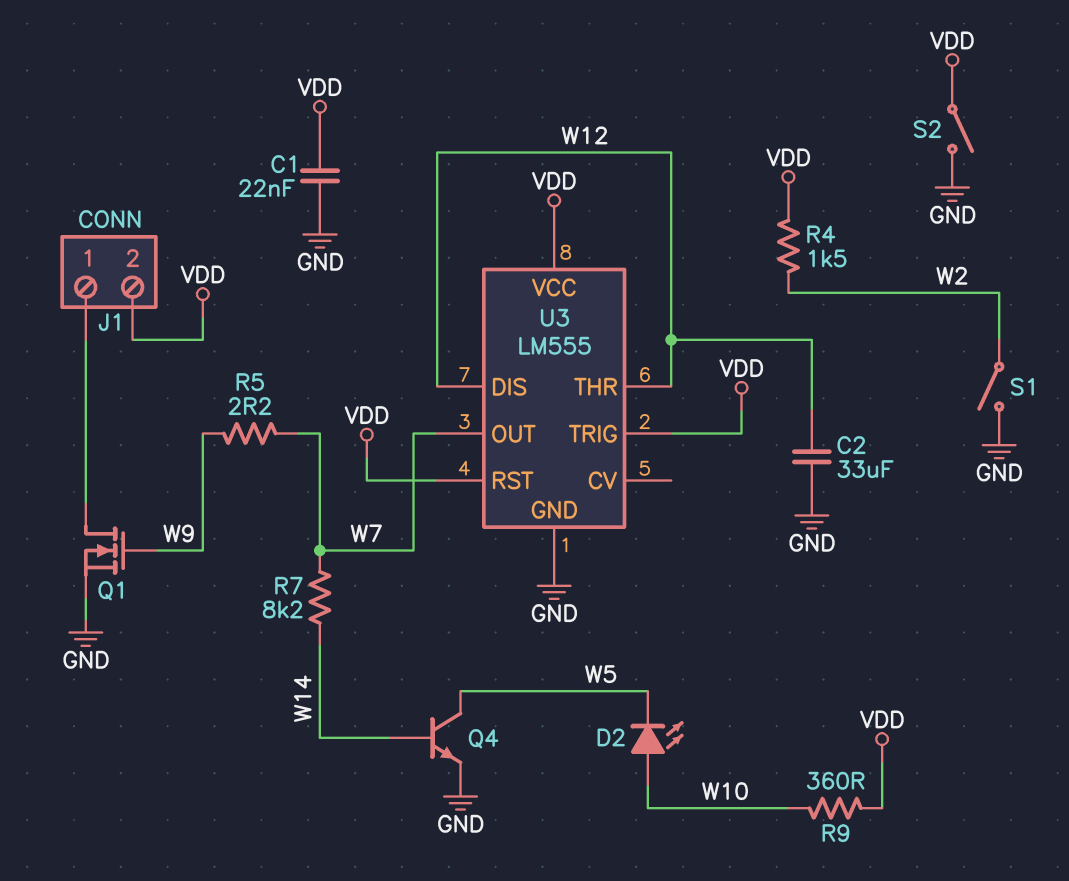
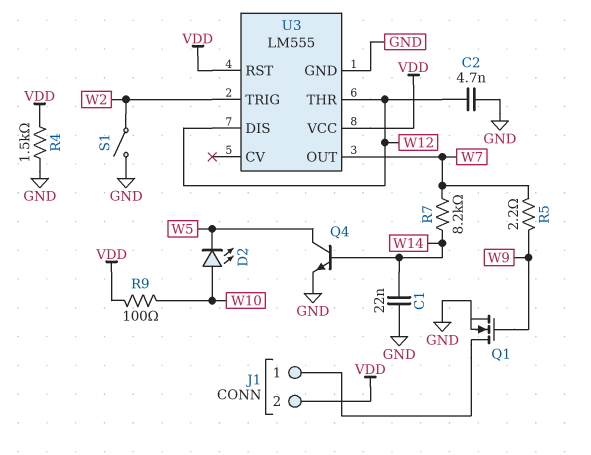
C1: 22nF (GND, VDD) -> 22nF (GND, W14)
C2: 33uF (GND, W12) -> 4.7nF (GND, W12)
R4: 1.5k (VDD, W2) -> 1.5k (GND, VDD)
R9: 360 (VDD, W10) -> 100 (VDD, W10)
S2: switch (GND, VDD) -> none
U3 pin TRIG: VDD -> W2

